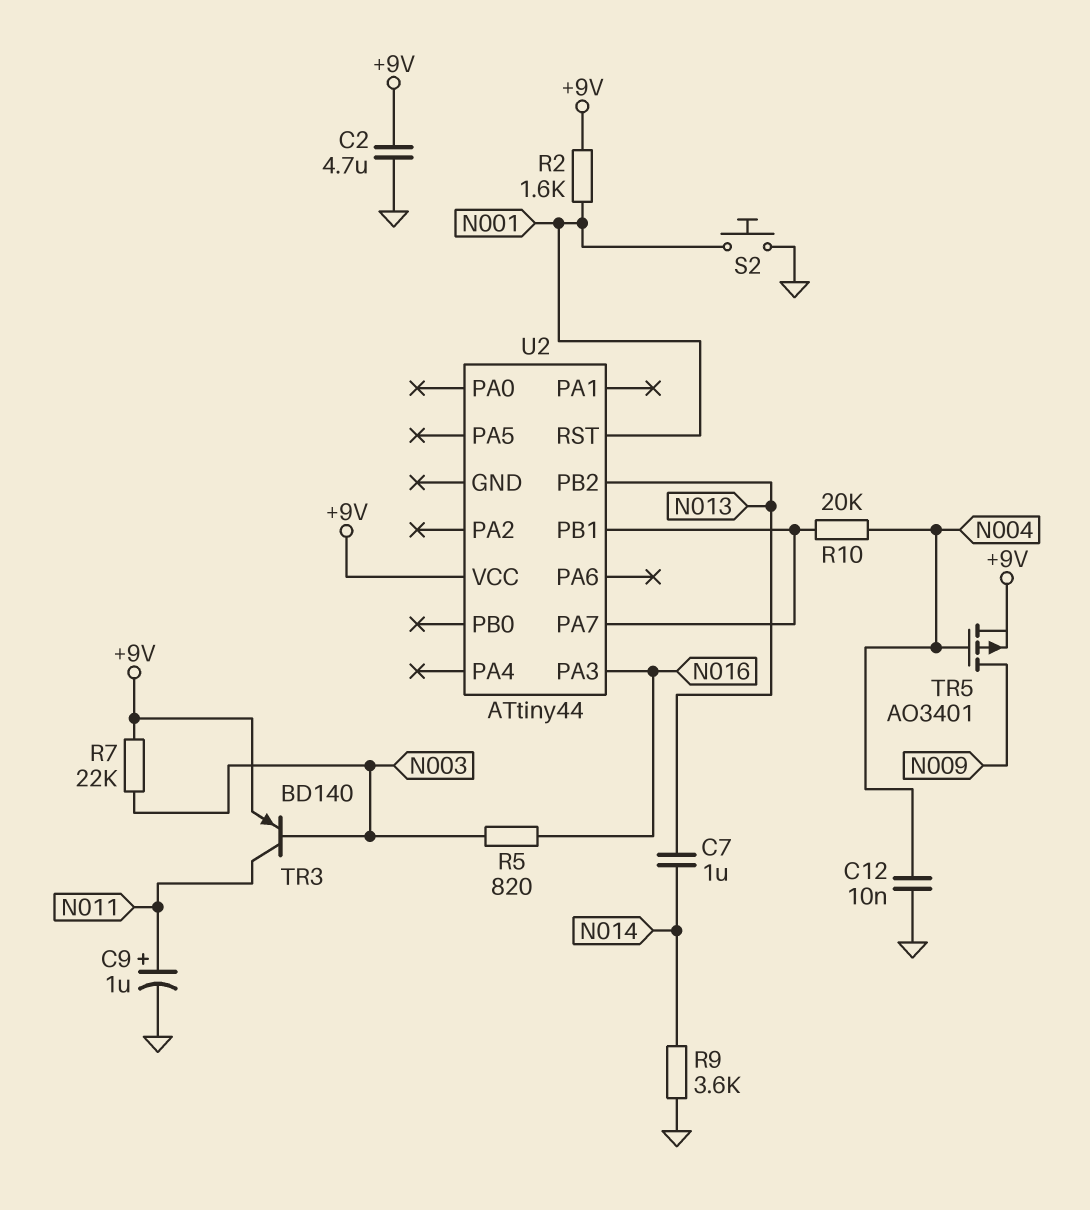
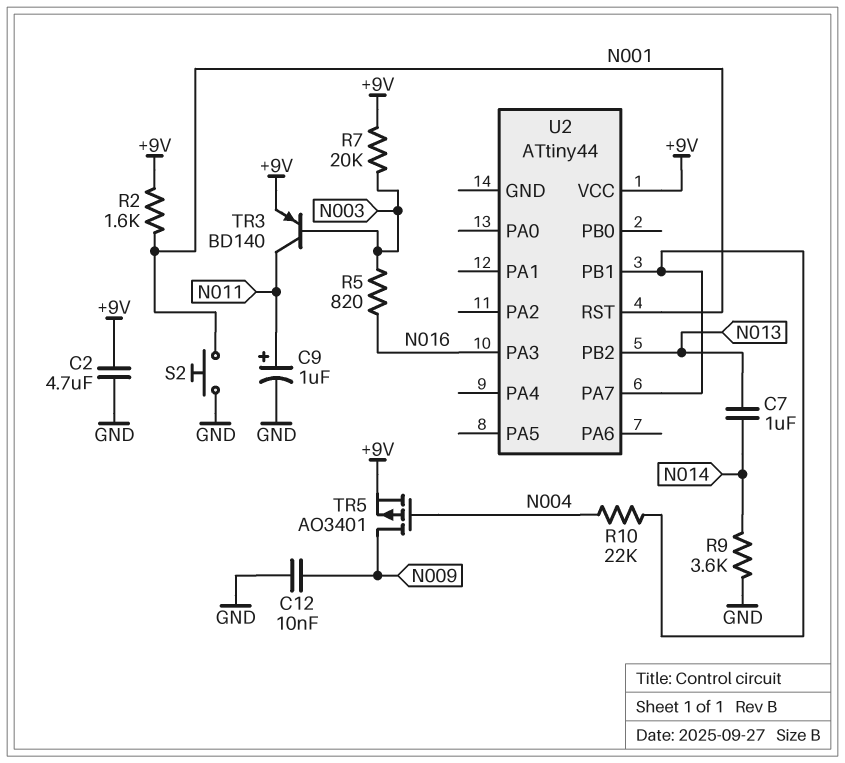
C12: 10nF (GND, N004) -> 10nF (GND, N009)
R7: 22k (+9V, N003) -> 20k (+9V, N003)
R10: 20k (N004, U2/PA7) -> 22k (N004, U2/PA7)

